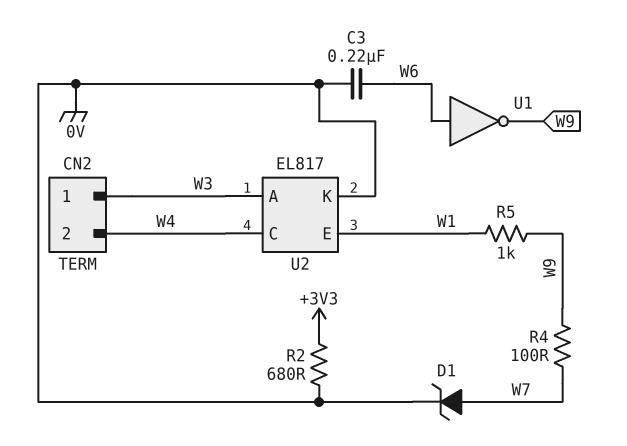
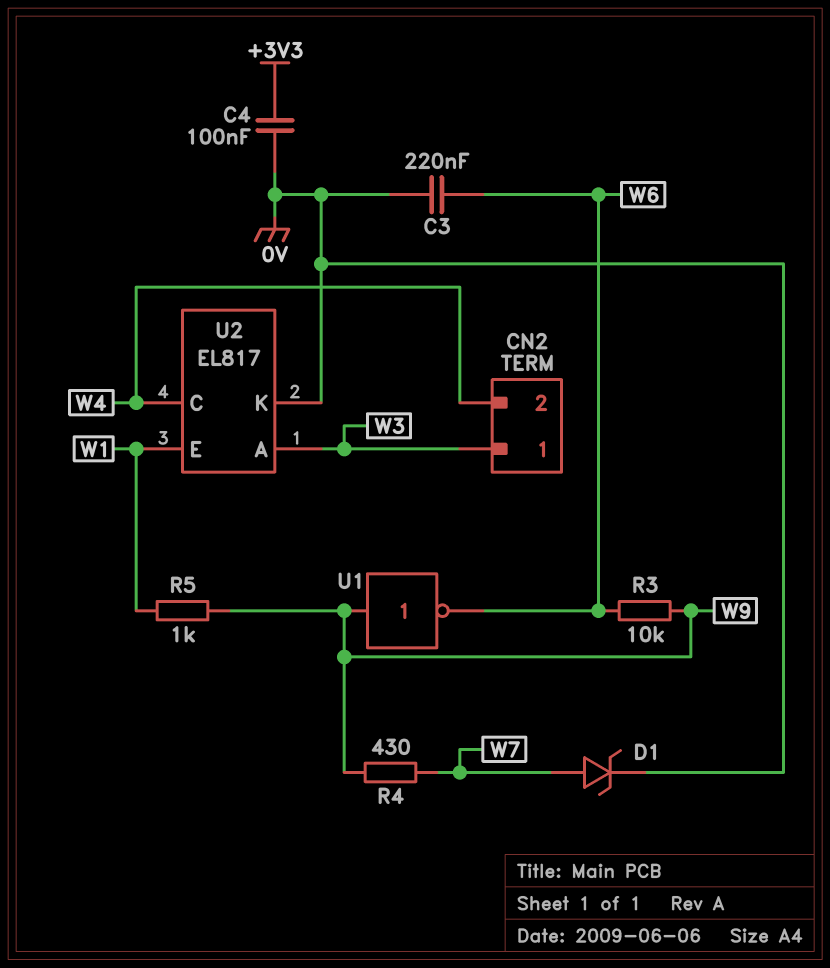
C4: none -> 100nF (+3V3, 0V)
R2: 680 (+3V3, 0V) -> none
R3: none -> 10k (W6, W9)
R4: 100 (W7, W9) -> 430 (W7, W9)
U1: NOT (in W6, out W9) -> NOT (in W9, out W6)

